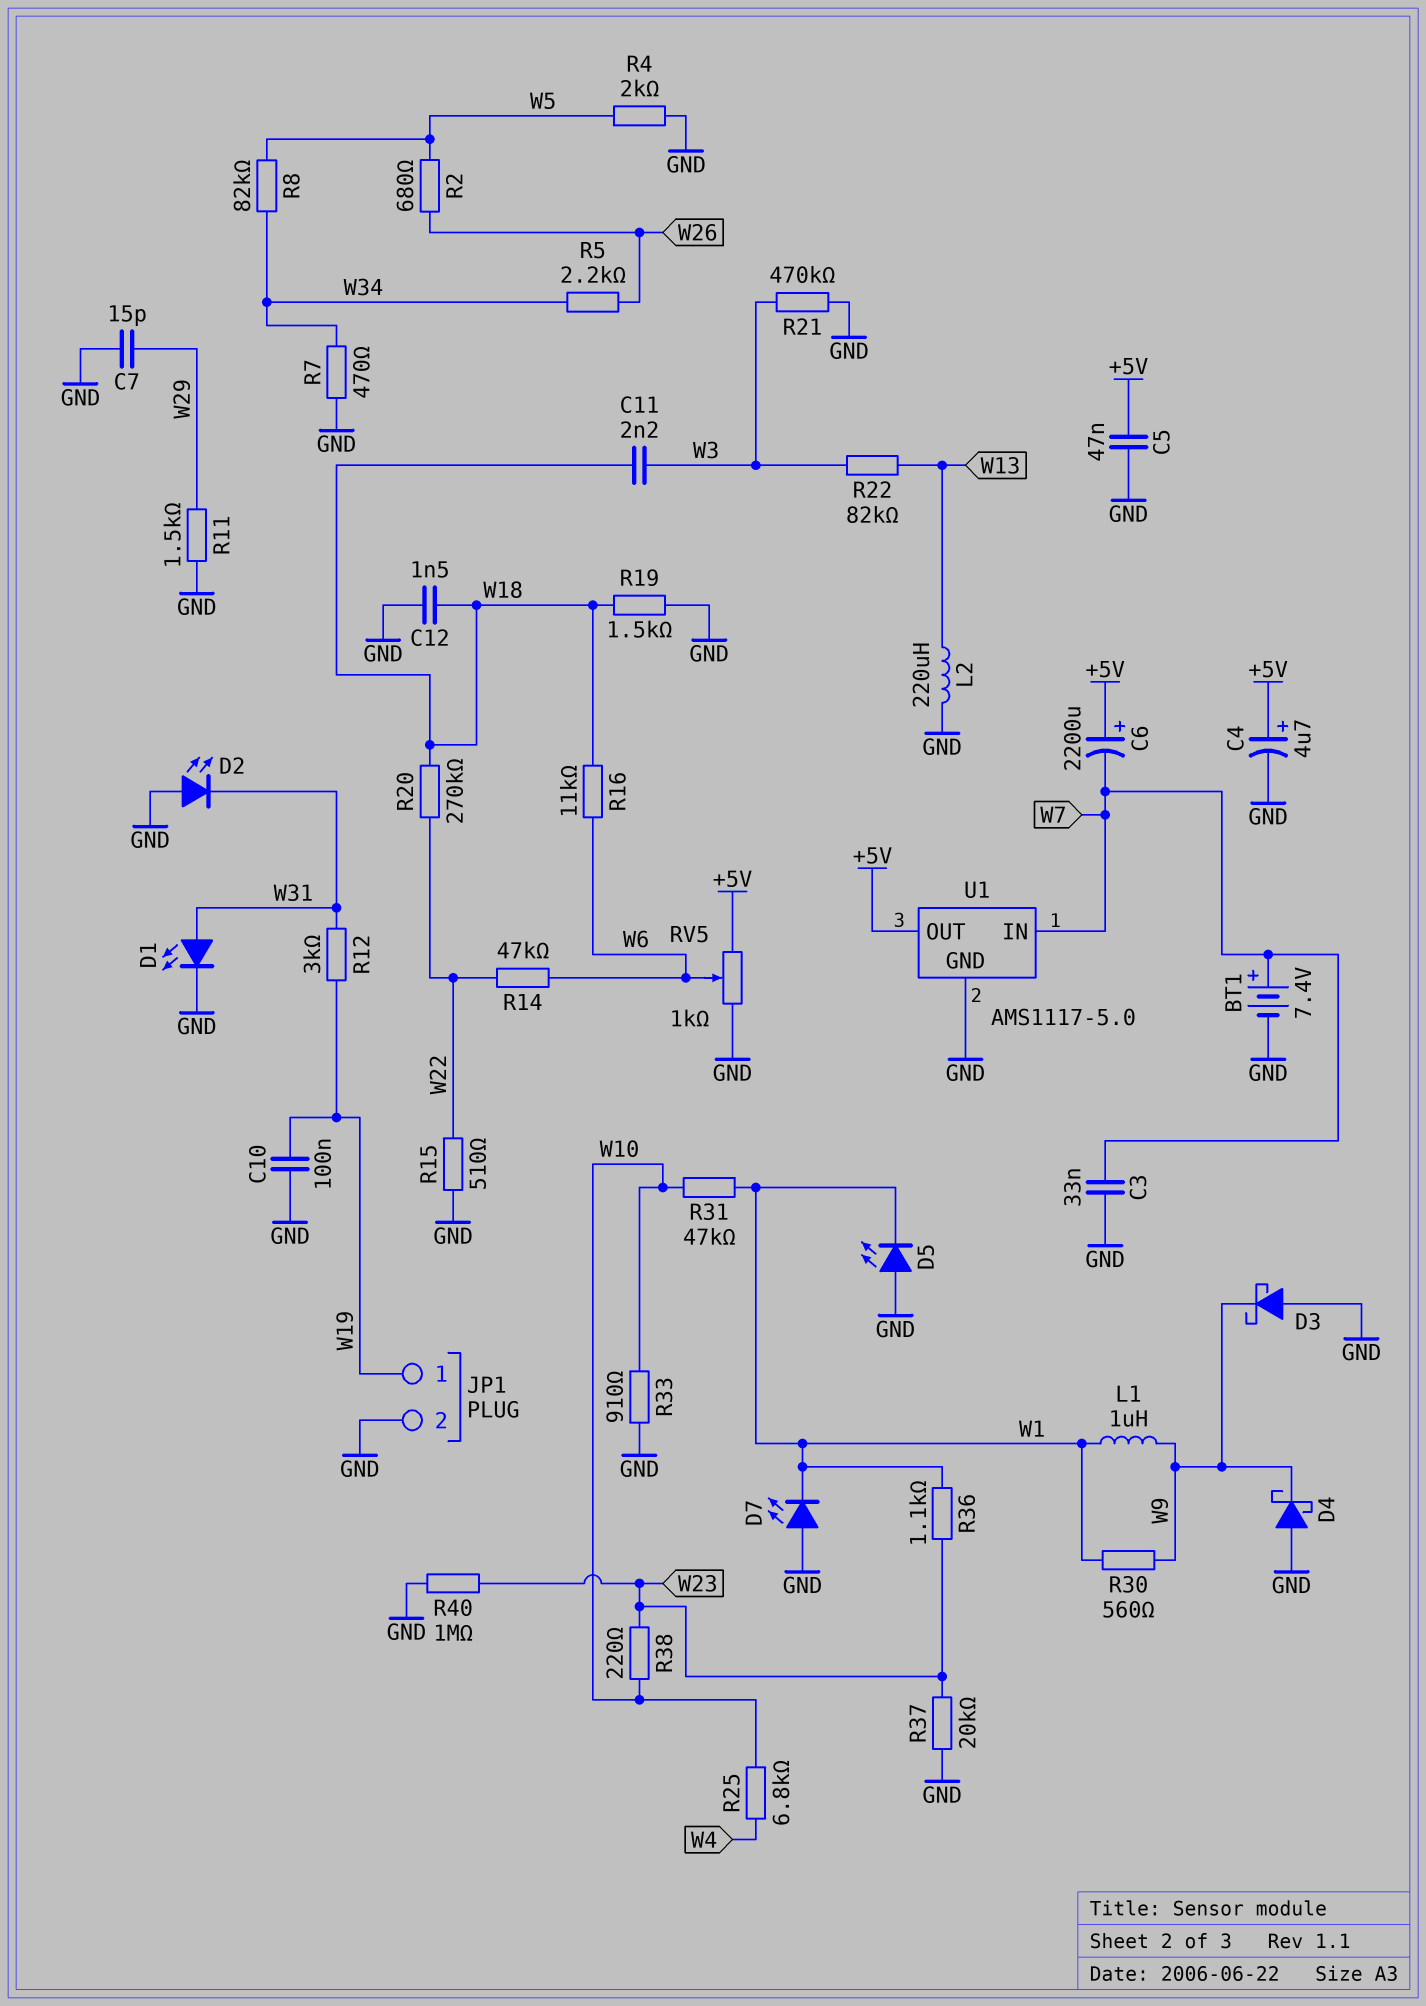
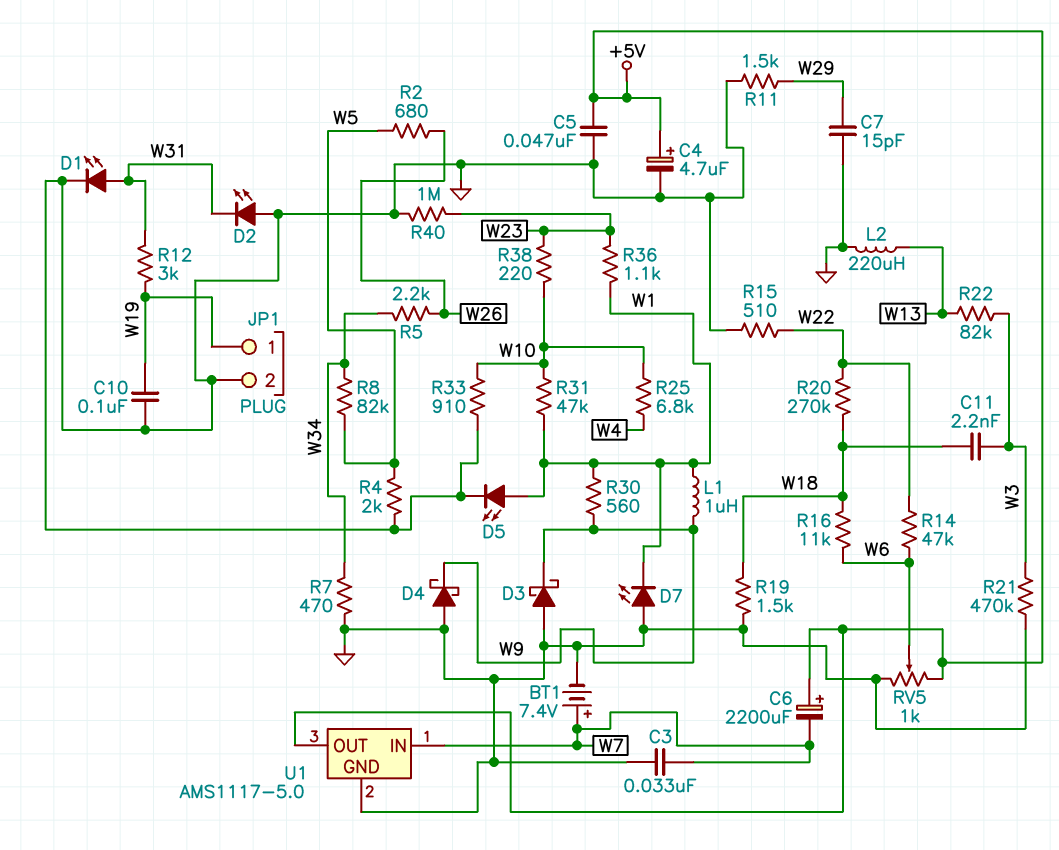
C12: 1.5nF (GND, W18) -> none
D5: LED (A GND, K W1) -> LED (A W1, K GND)
R37: 20k (GND, W23) -> none

